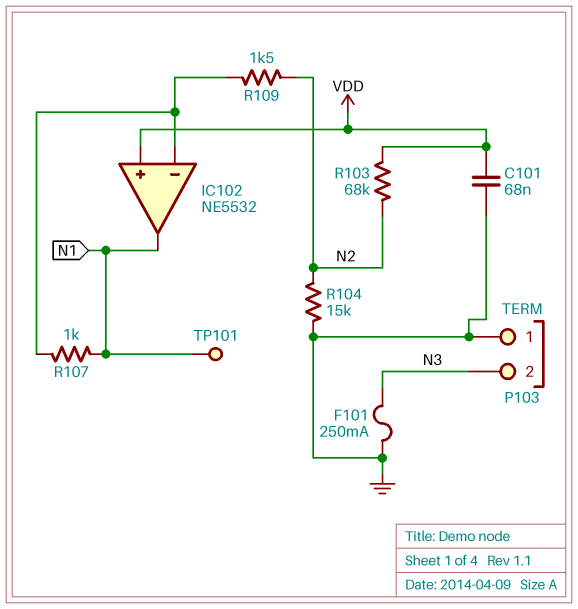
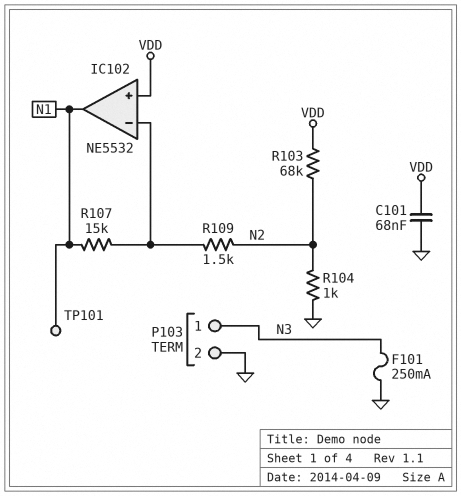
P103 pin 1: GND -> N3
P103 pin 2: N3 -> GND
R104: 15k (GND, N2) -> 1k (GND, N2)
R107: 1k (IC102/in-, N1) -> 15k (IC102/in-, N1)

